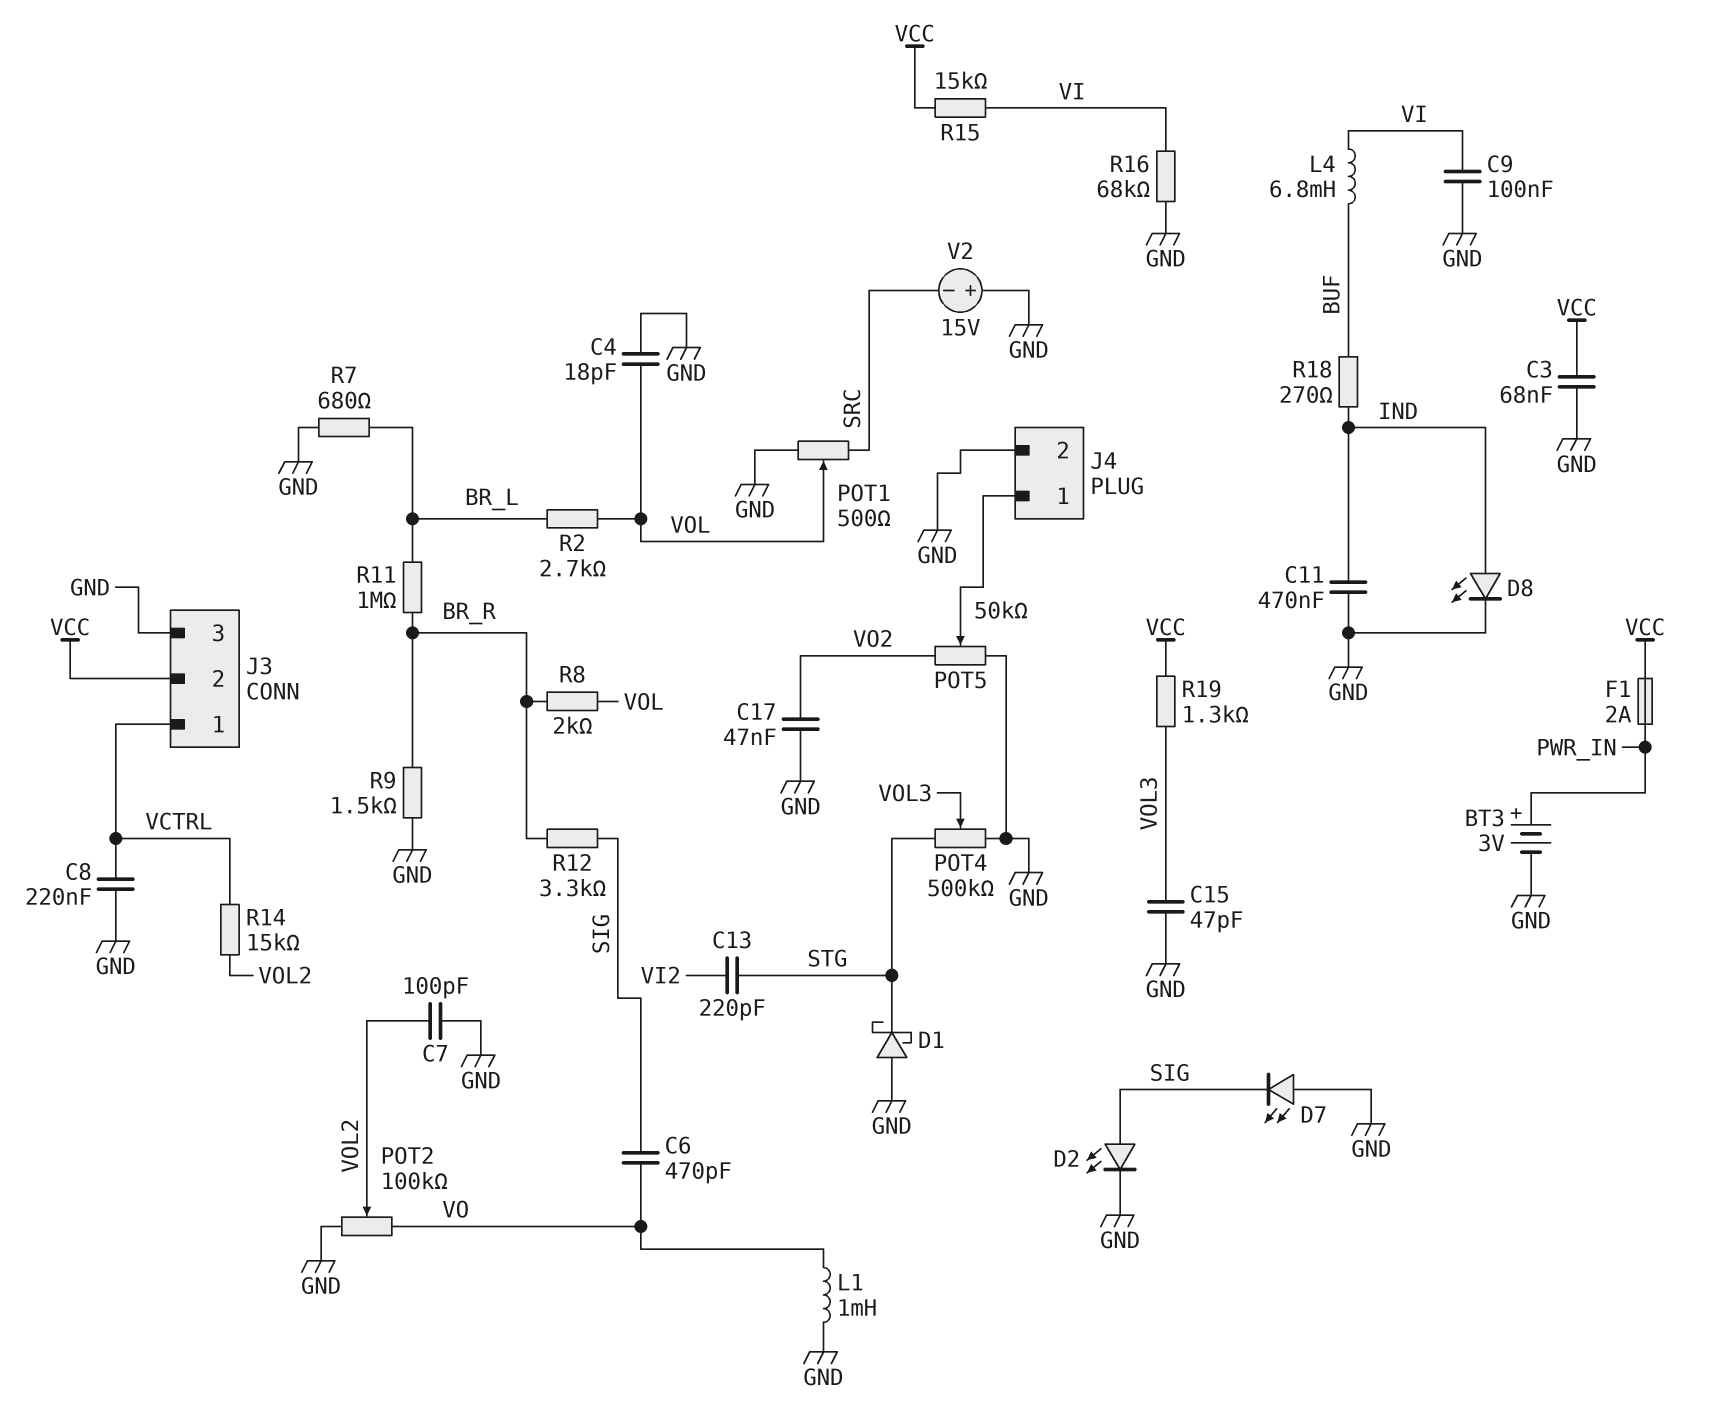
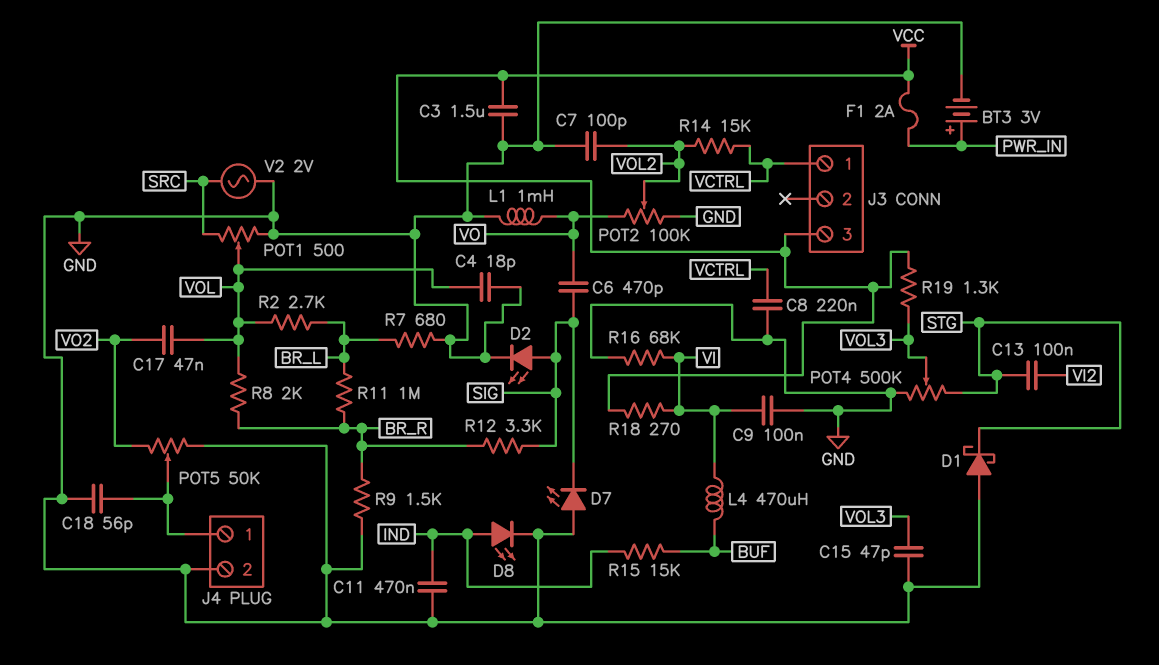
C3: 68nF (GND, VCC) -> 1.5uF (GND, VCC)
C13: 220pF (STG, VI2) -> 100nF (STG, VI2)
C17: 47nF (GND, VO2) -> 47nF (VO2, VOL)
C18: none -> 56pF (GND, J4/1)
J3 pin 2: VCC -> none
J3 pin 3: GND -> VCC
L4: 6.8mH (BUF, VI) -> 470uH (BUF, VI)
R15: 15k (VCC, VI) -> 15k (BUF, IND)
R18: 270 (BUF, IND) -> 270 (VCC, VI)
V2: 15V (plus GND, minus SRC) -> AC 2V (GND, SRC)

